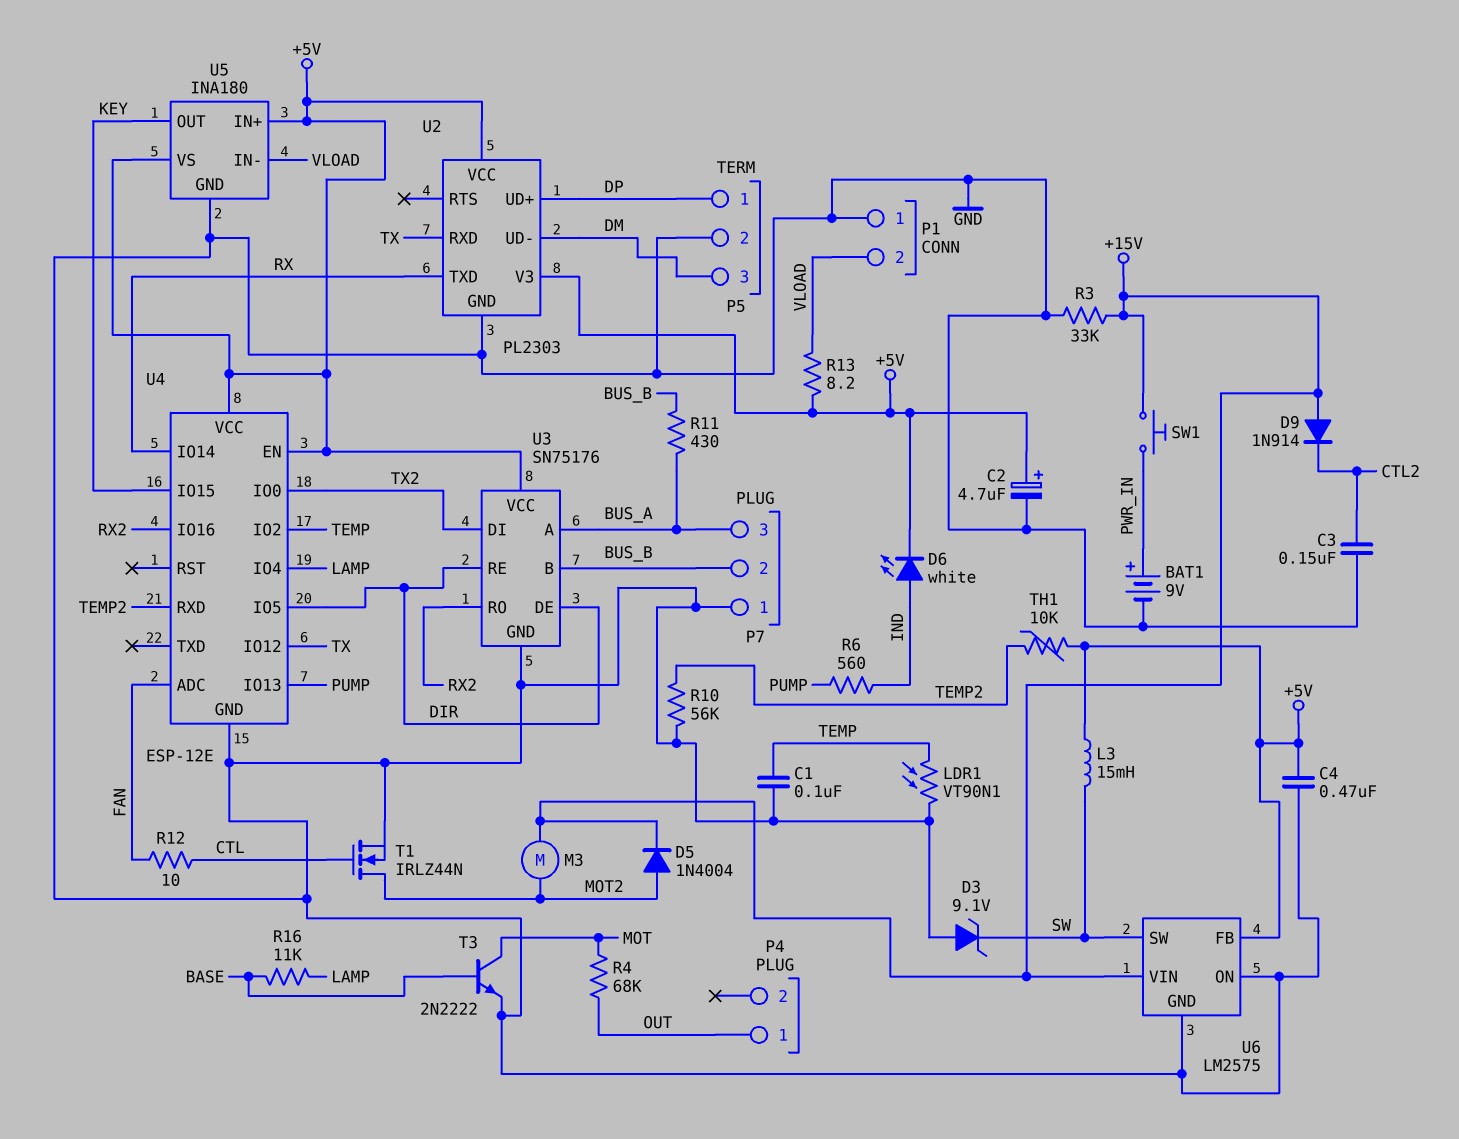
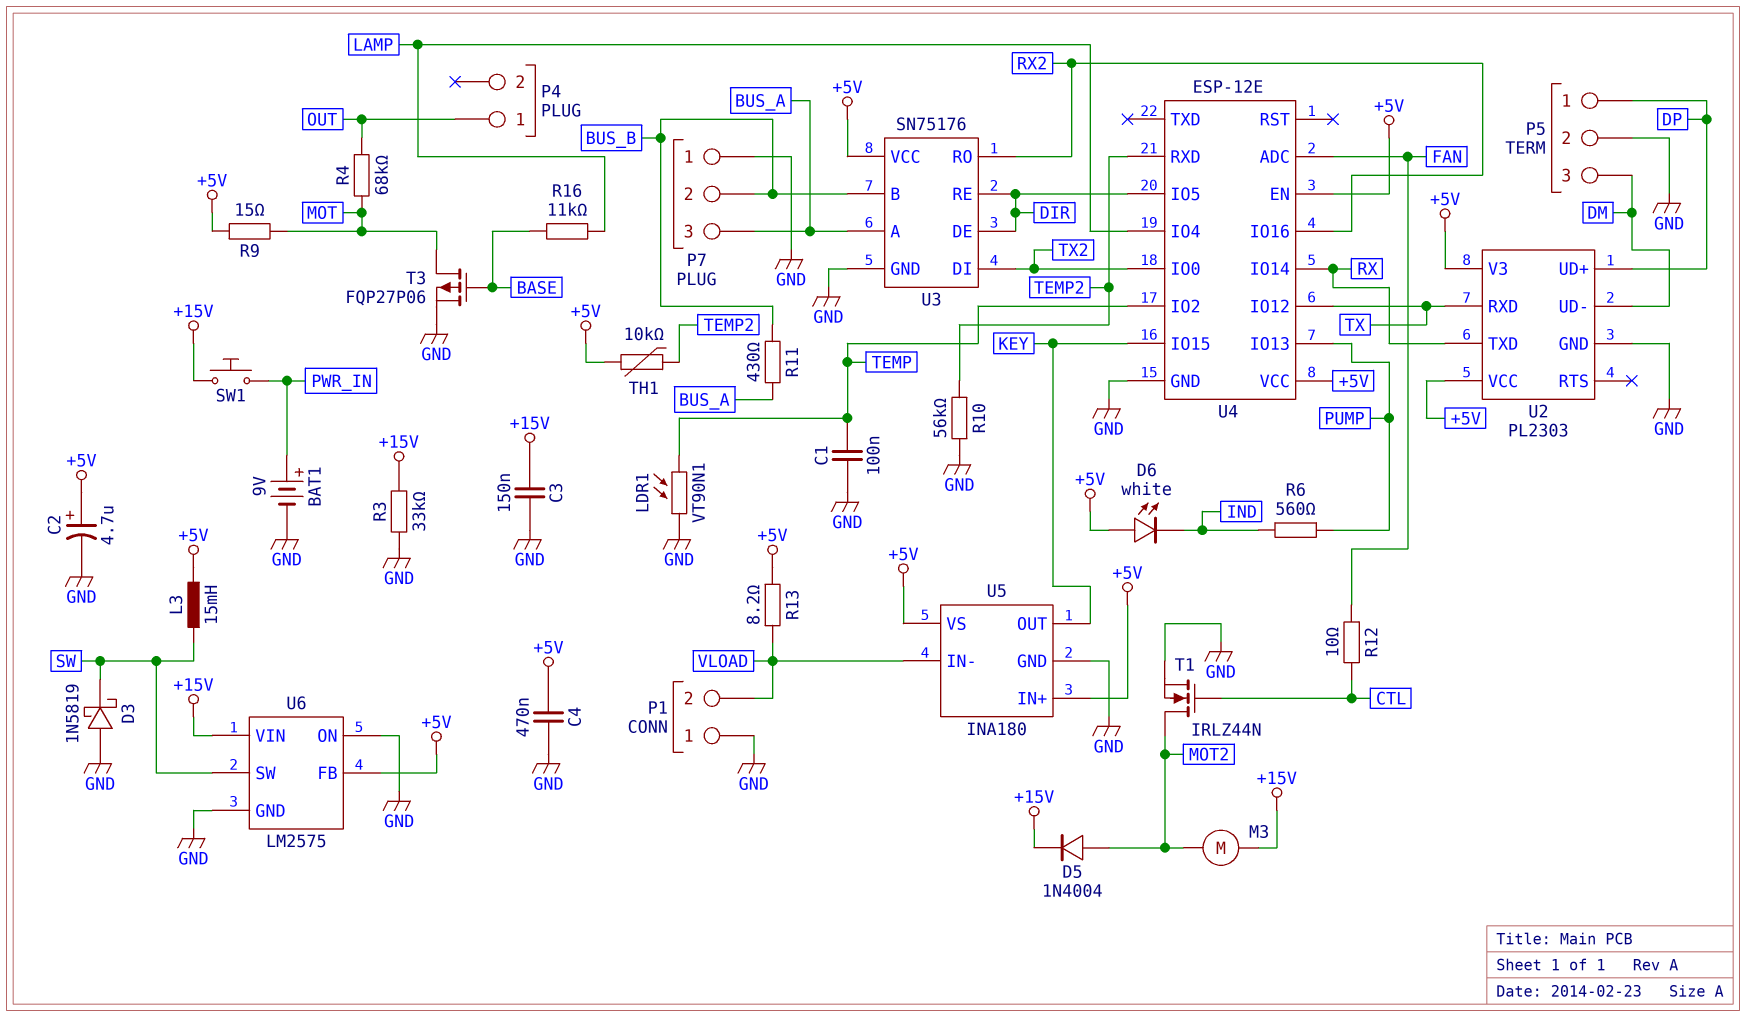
C3: 150nF (CTL2, GND) -> 150nF (+15V, GND)
D3: zener 9.1V (A GND, K SW) -> schottky 1N5819 (A GND, K SW)
D6: LED white (A IND, K +5V) -> LED white (A +5V, K IND)
D9: diode 1N914 (A +15V, K CTL2) -> none
R9: none -> 15 (+5V, MOT)
T3: NPN 2N2222 (B BASE, C MOT, E GND) -> PMOS FQP27P06 (G BASE, D MOT, S GND)

